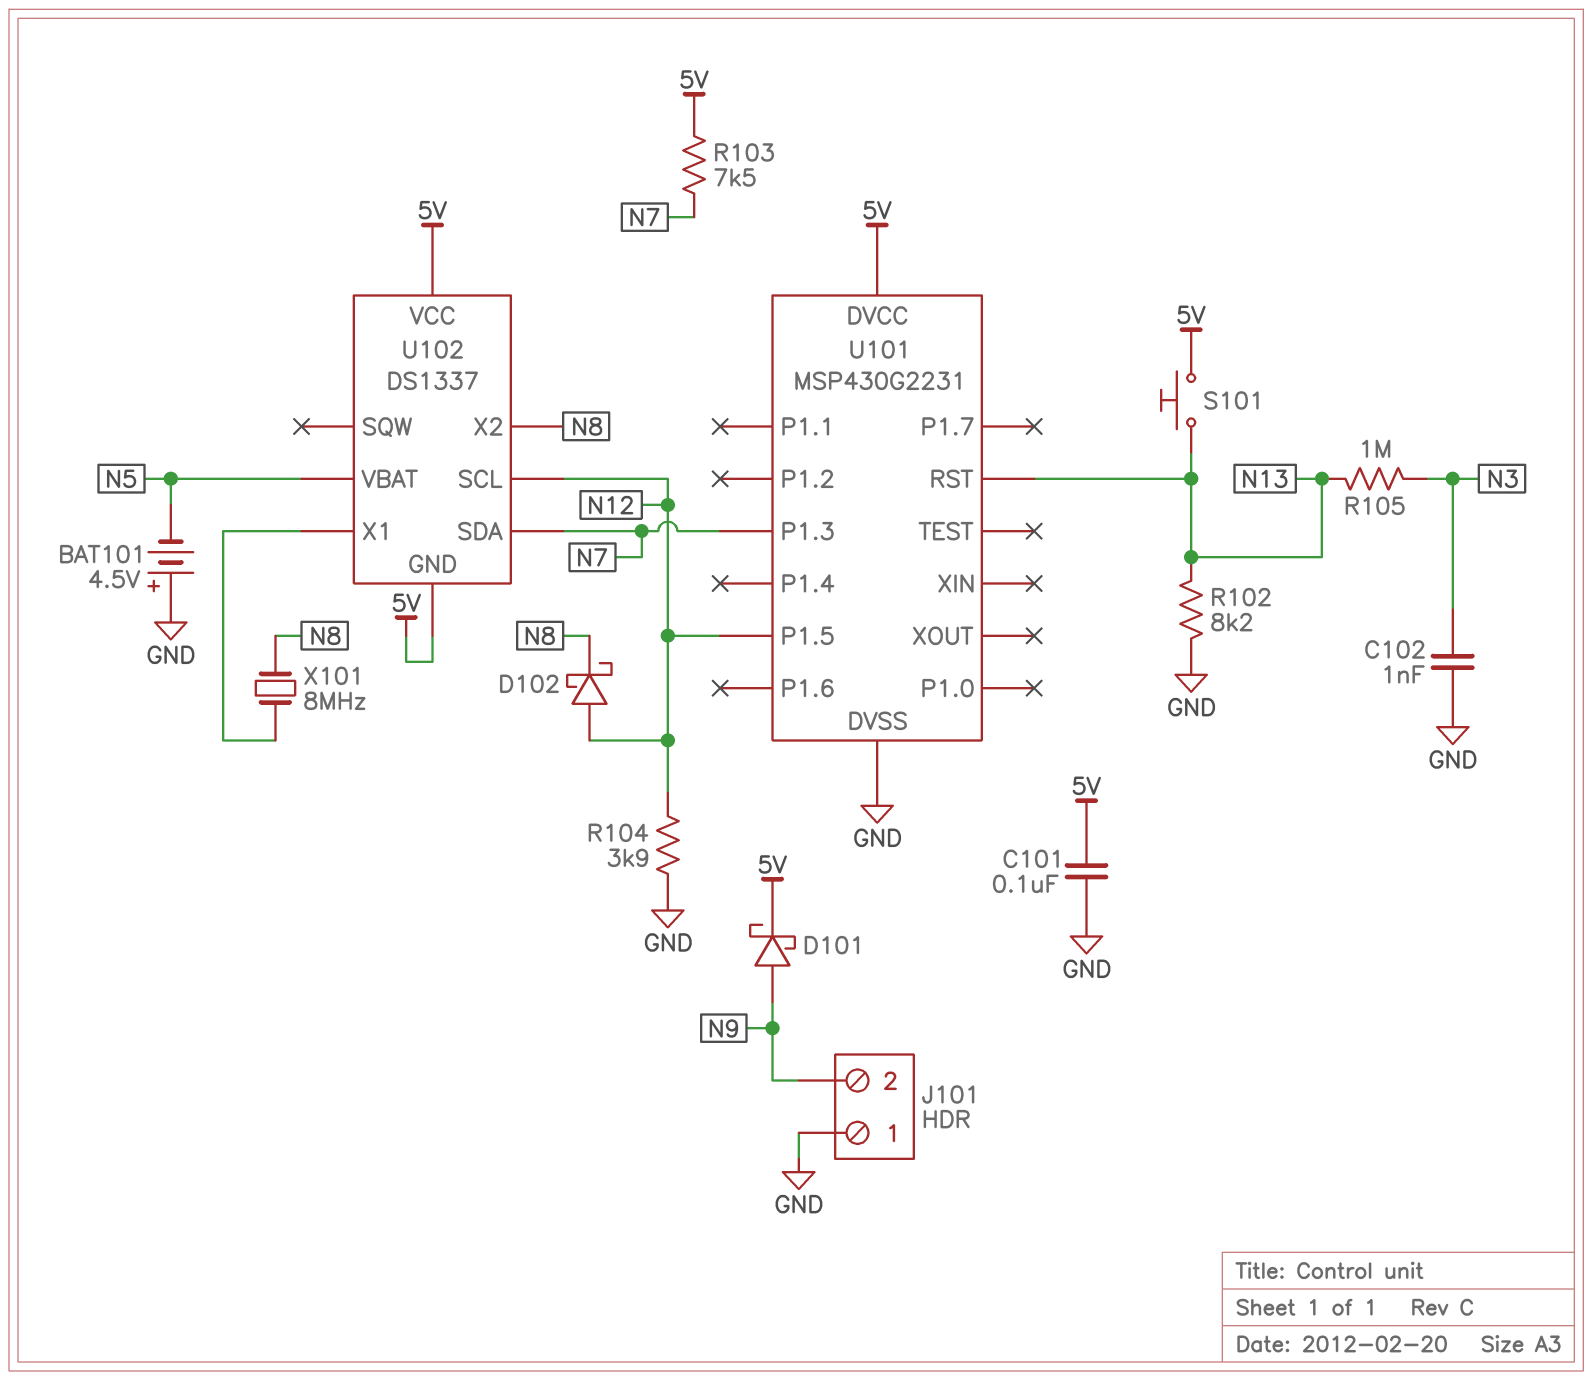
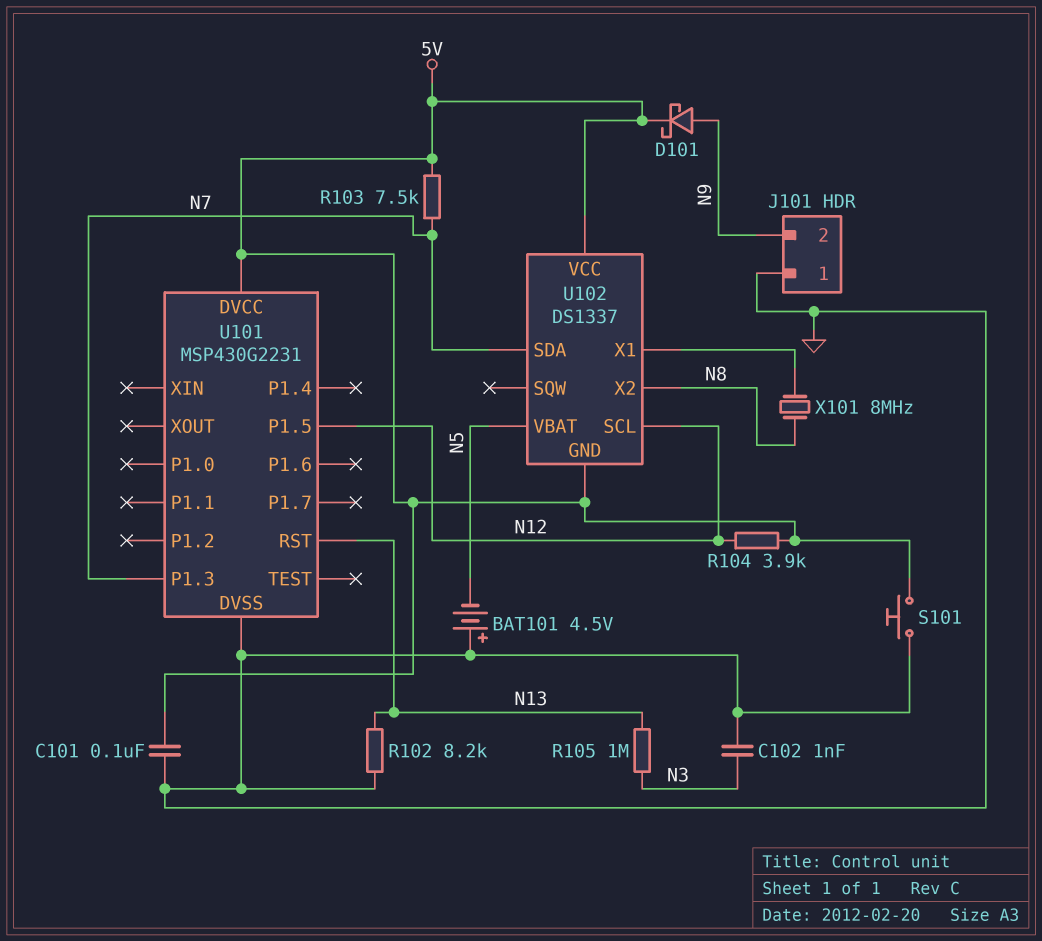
D102: schottky (A N12, K N8) -> none
R104: 3.9k (GND, N12) -> 3.9k (5V, N12)
S101: button (5V, N13) -> button (5V, GND)

